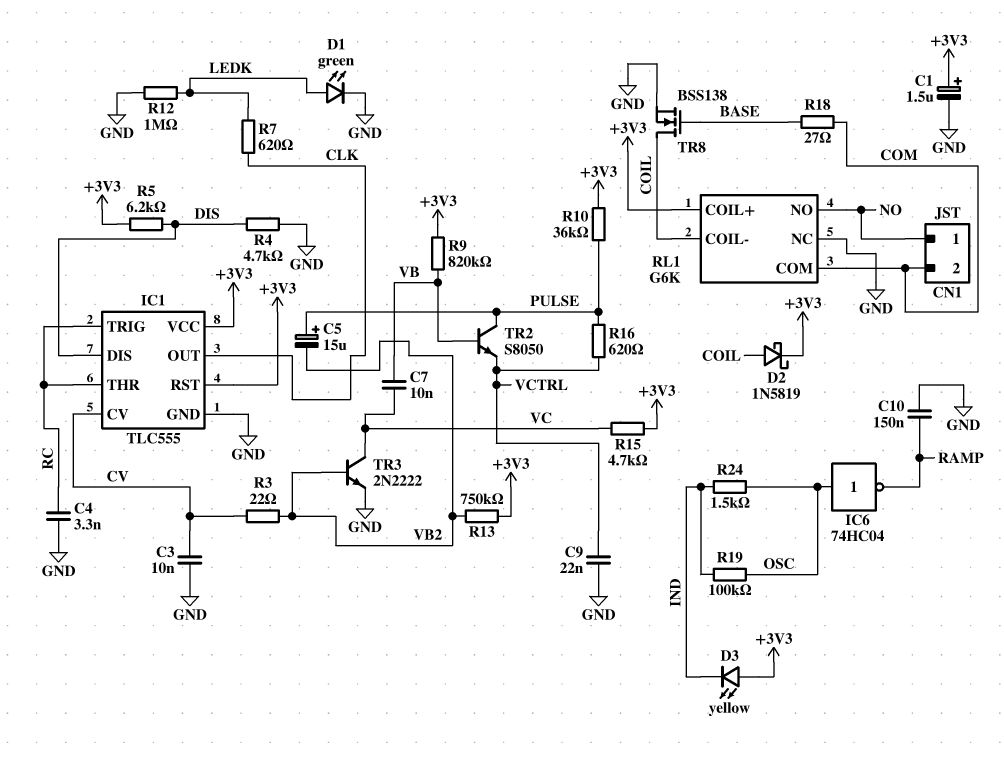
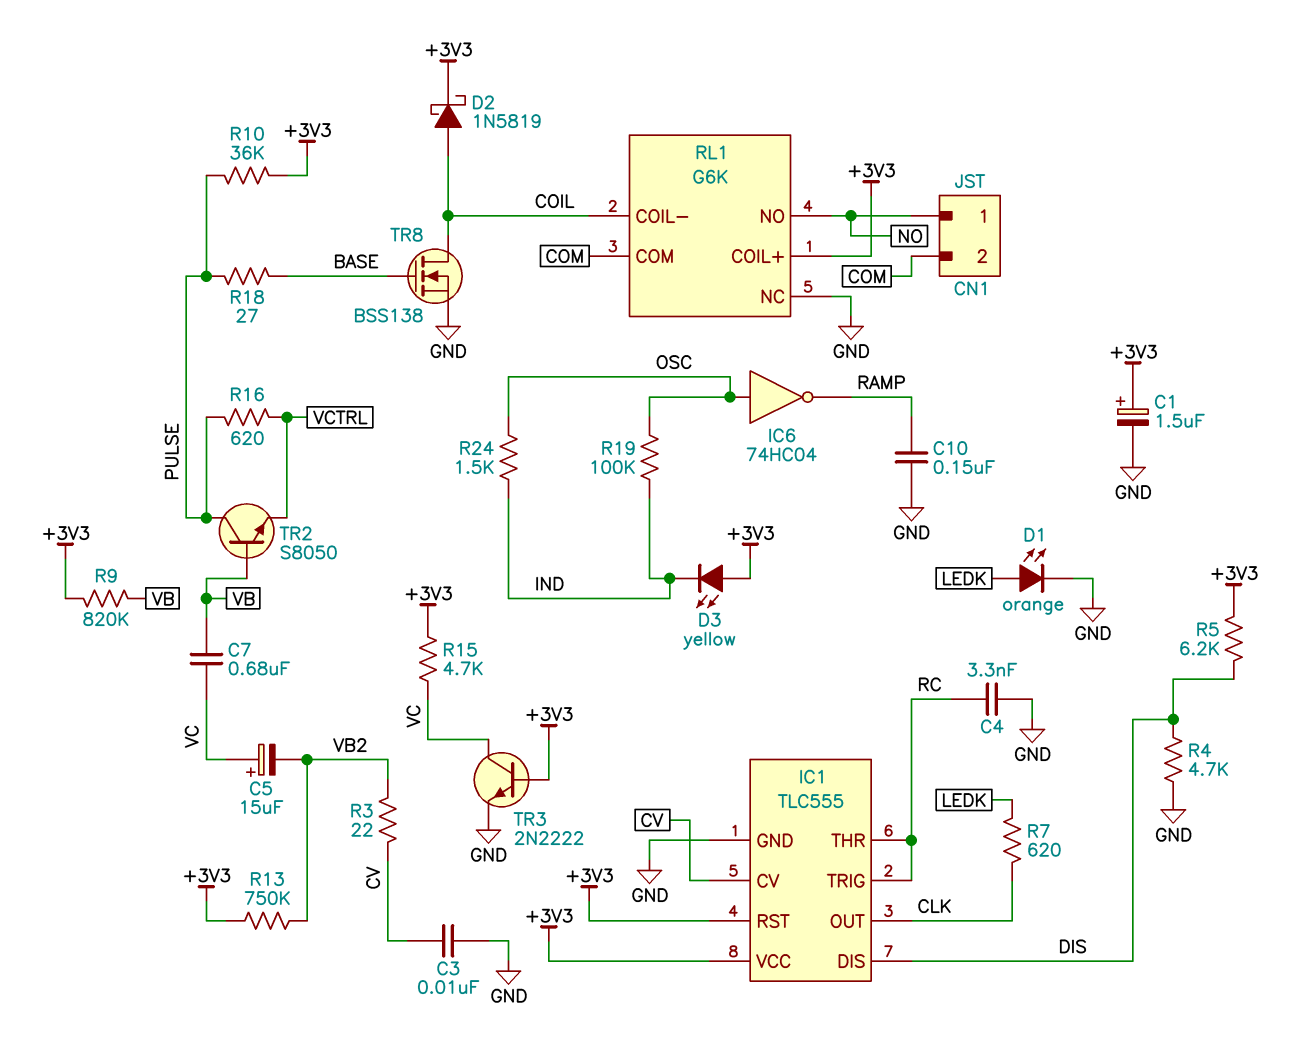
C5: 15uF (plus PULSE, minus VB2) -> 15uF (plus VC, minus VB2)
C7: 10nF (VB, VC) -> 680nF (VB, VC)
C9: 22nF (GND, VCTRL) -> none
D1: LED green (A LEDK, K GND) -> LED orange (A LEDK, K GND)
R12: 1M (GND, LEDK) -> none
R18: 27 (BASE, COM) -> 27 (BASE, PULSE)
TR3: NPN 2N2222 (B VB2, C VC, E GND) -> NPN 2N2222 (B +3V3, C VC, E GND)

